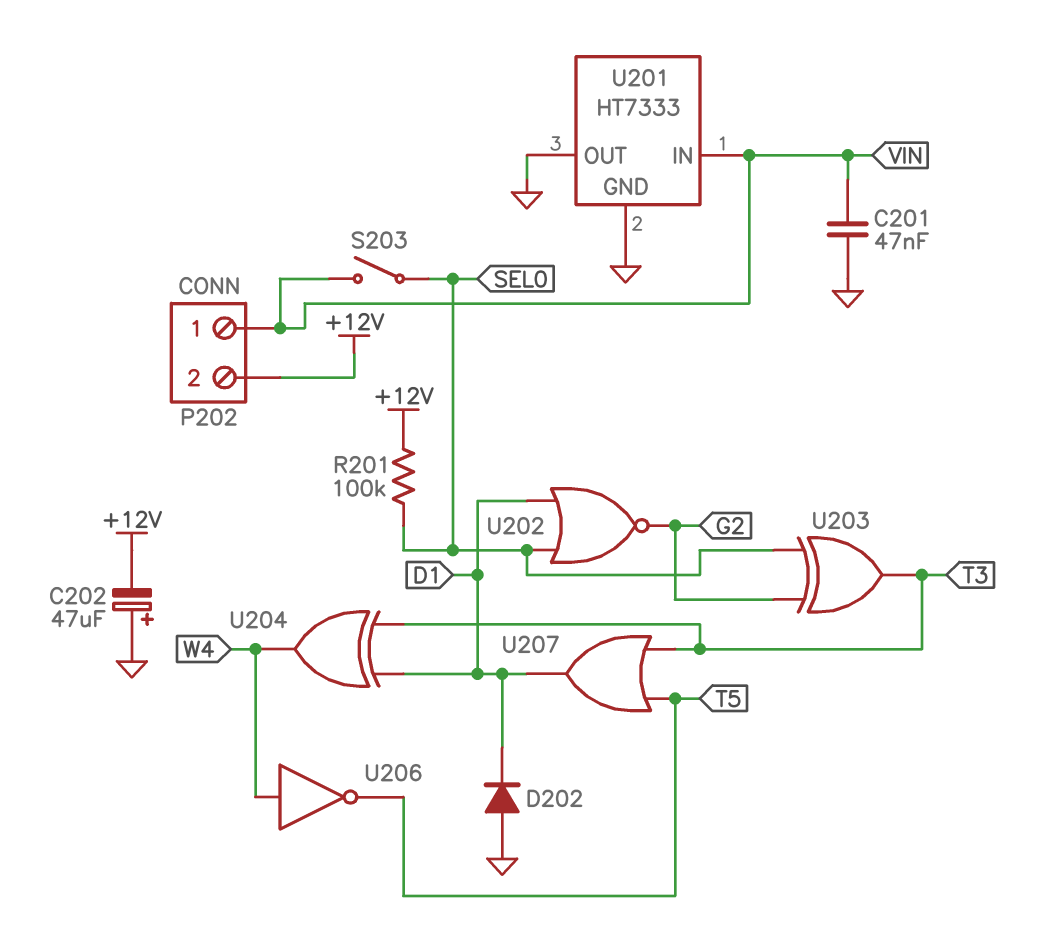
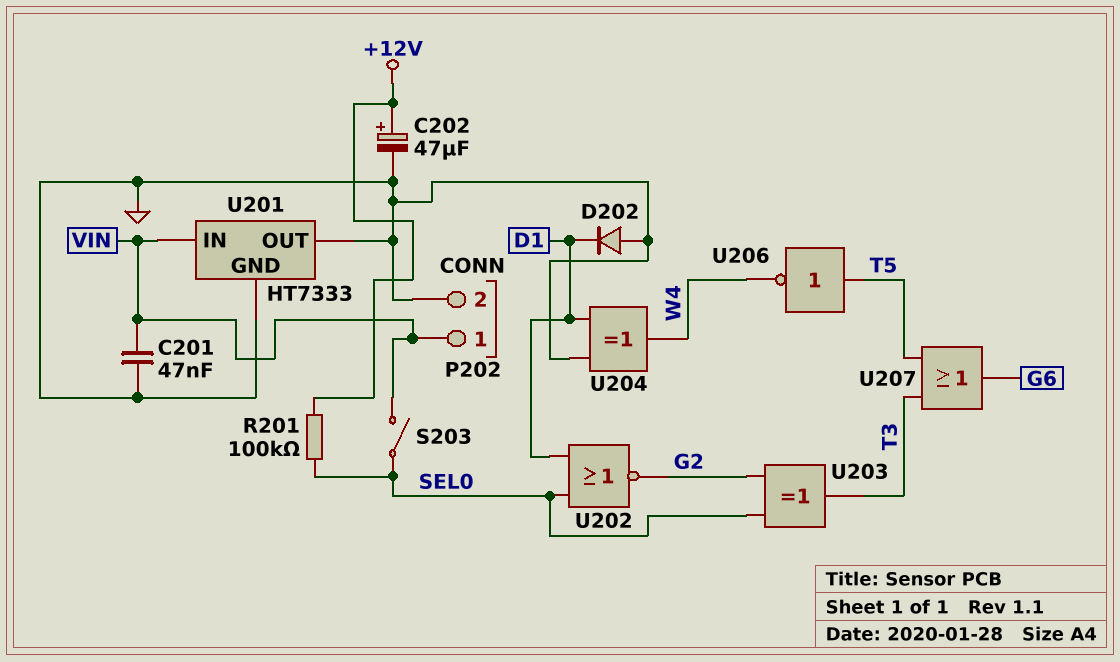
C202: 47uF (plus GND, minus +12V) -> 47uF (plus +12V, minus GND)
P202 pin 2: +12V -> GND
U204: XOR (in D1, in T3, out W4) -> XOR (in D1, in GND, out W4)
U206: NOT (in W4, out T5) -> NOT (in T5, out W4)
U207: OR (in T3, in T5, out D1) -> OR (in T3, in T5, out G6)

